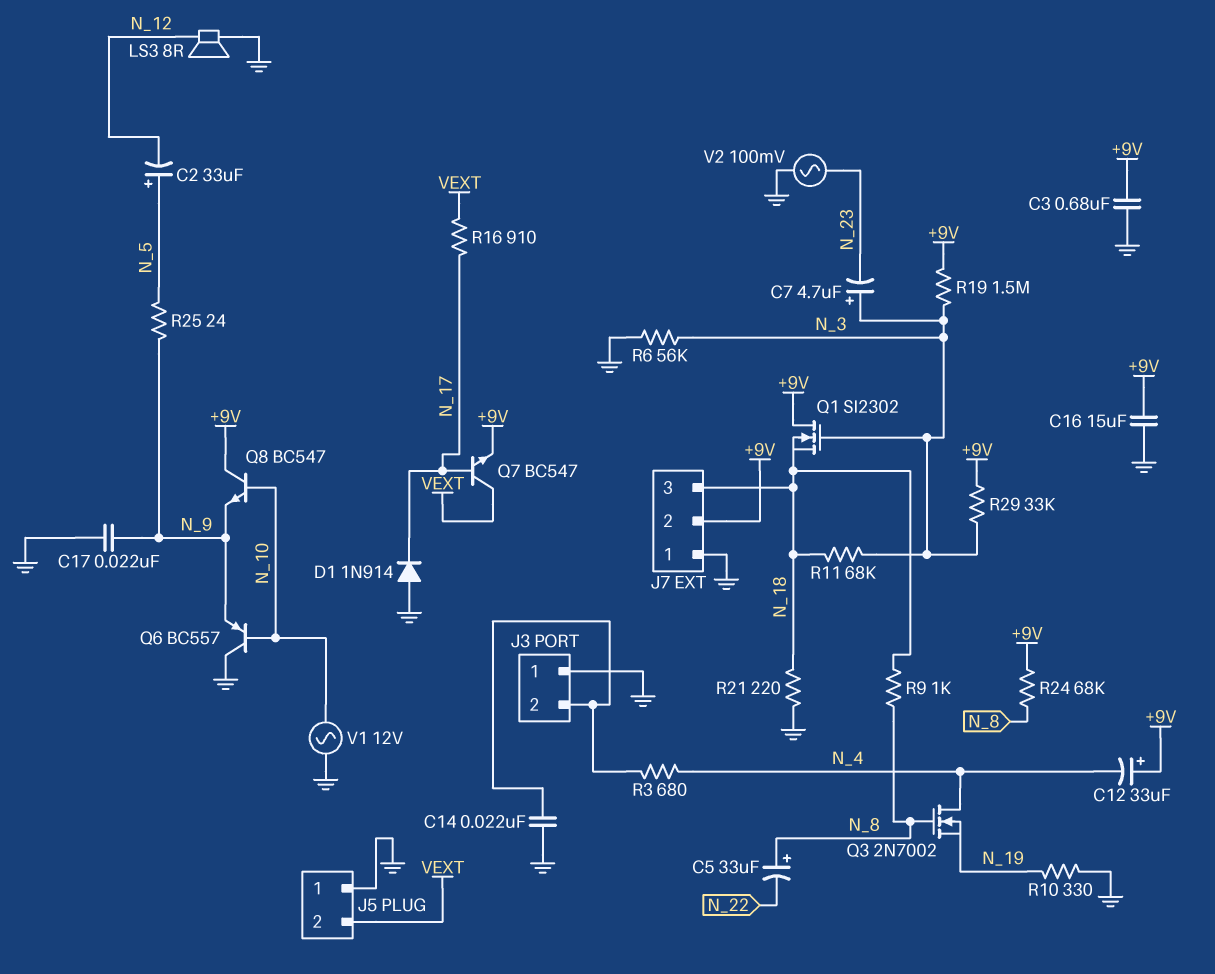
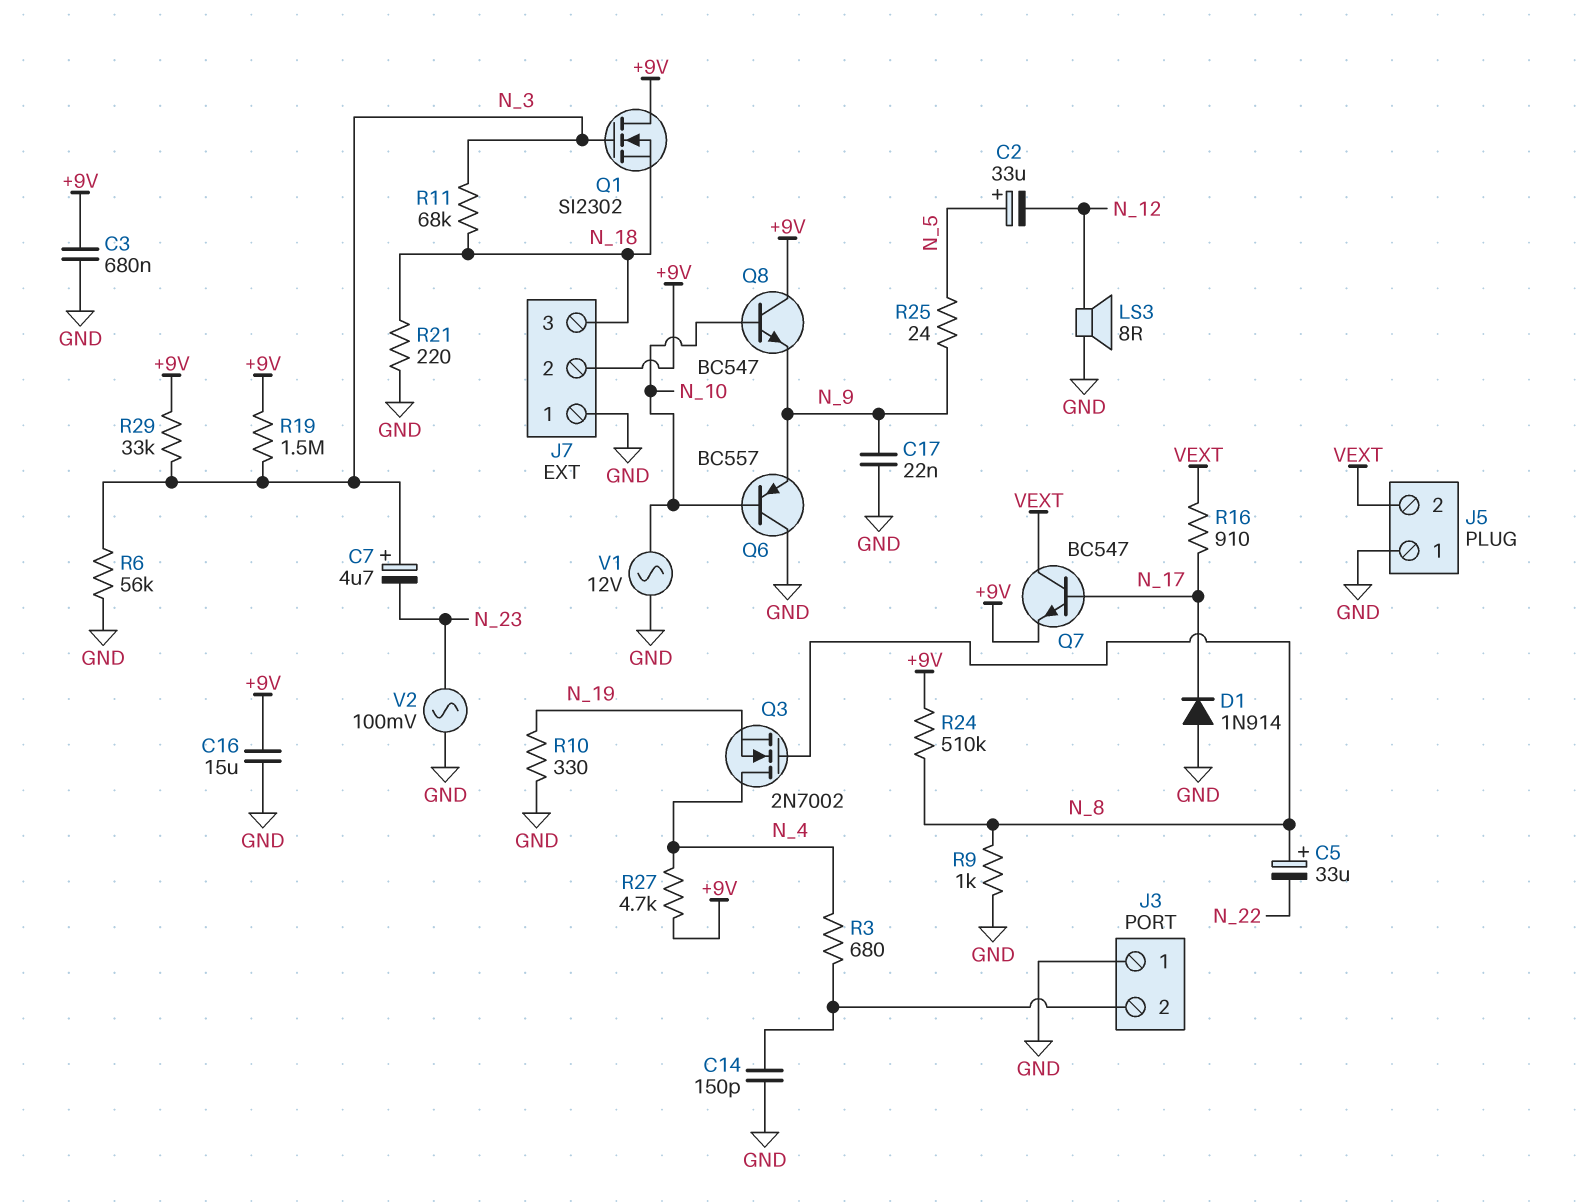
C12: 33uF (plus +9V, minus N_4) -> none
C14: 22nF (GND, J3/2) -> 150pF (GND, J3/2)
R9: 1k (N_8, N_18) -> 1k (GND, N_8)
R24: 68k (+9V, N_8) -> 510k (+9V, N_8)
R27: none -> 4.7k (+9V, N_4)

